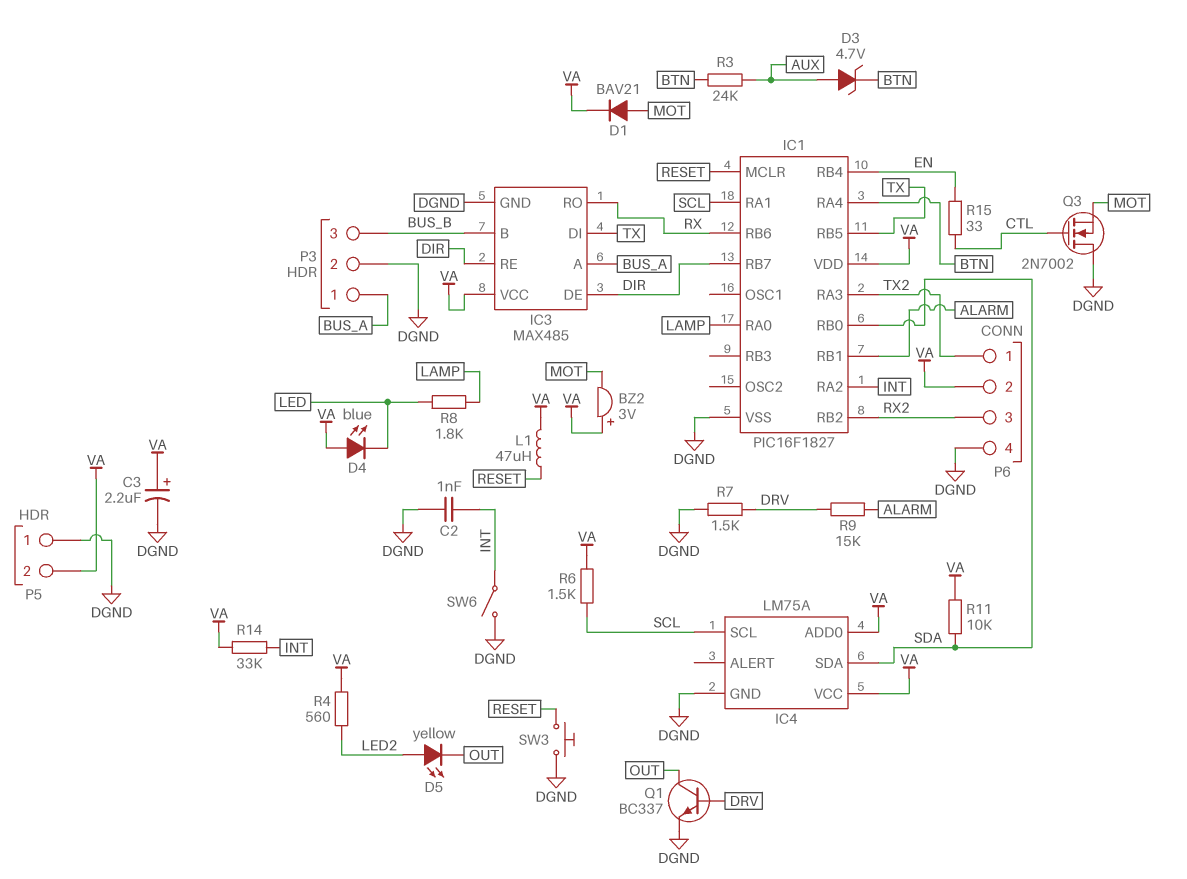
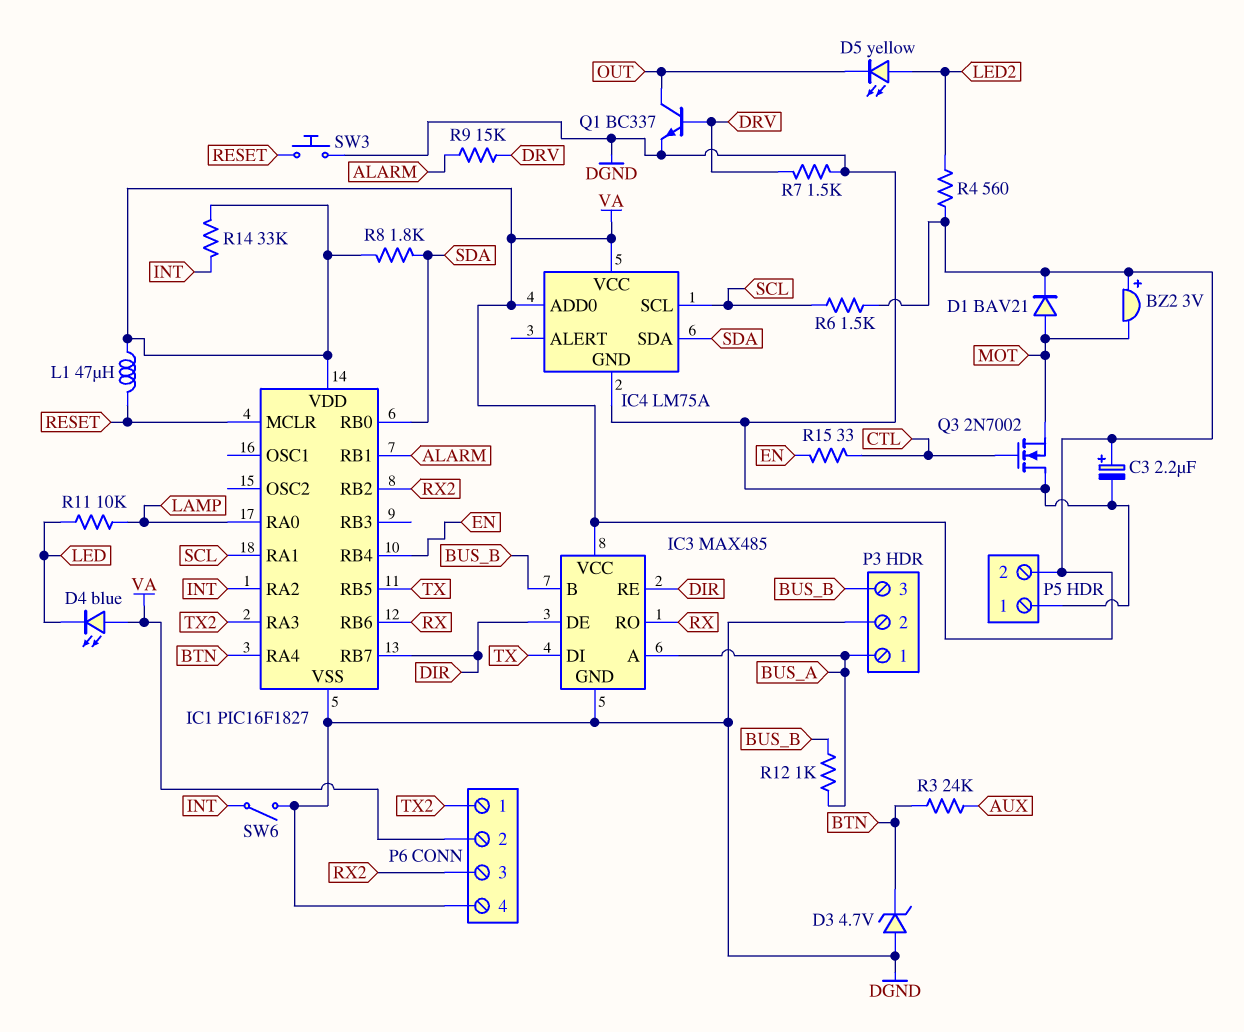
C2: 1nF (DGND, INT) -> none
D3: zener 4.7V (A AUX, K BTN) -> zener 4.7V (A DGND, K BTN)
R8: 1.8k (LAMP, LED) -> 1.8k (SDA, VA)
R11: 10k (SDA, VA) -> 10k (LAMP, LED)
R12: none -> 1k (BUS_A, BUS_B)

